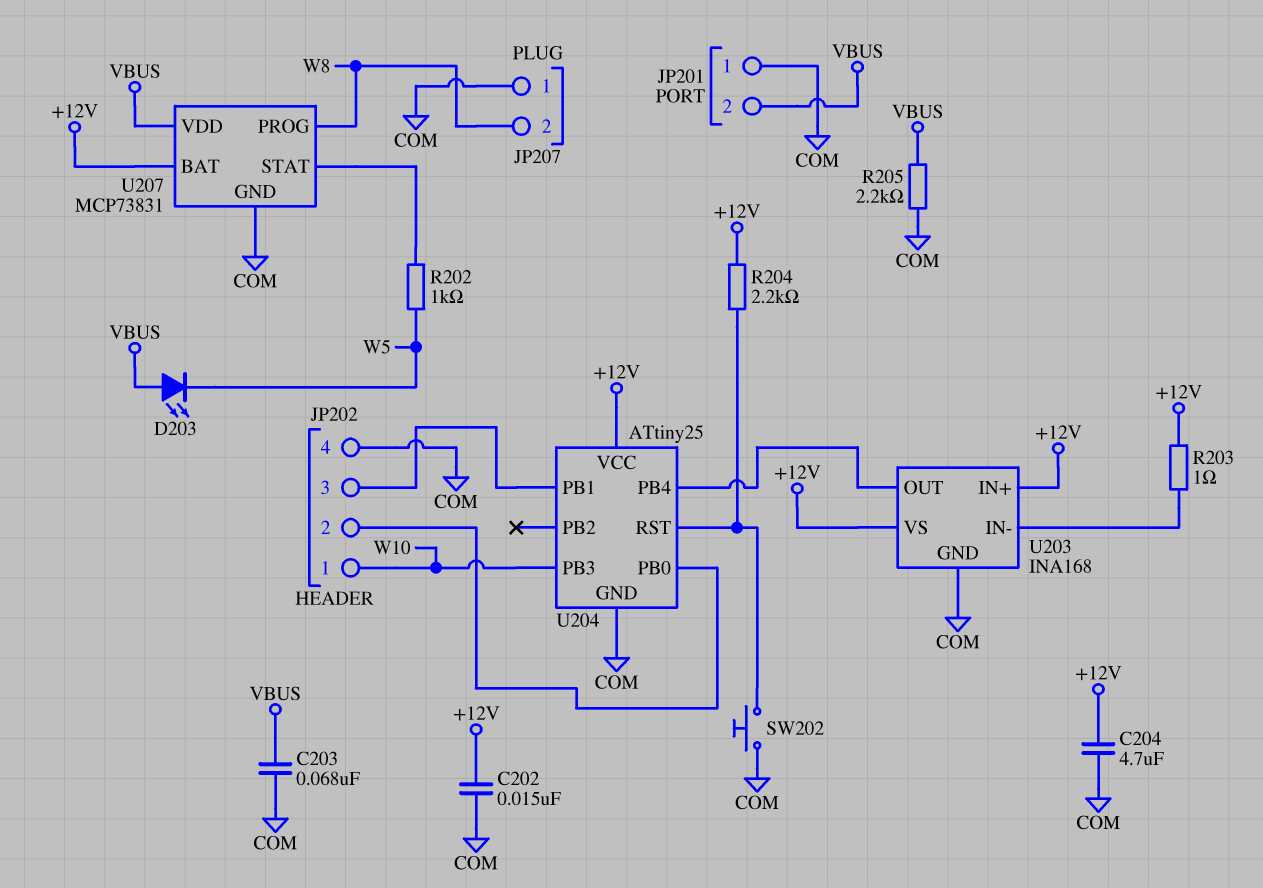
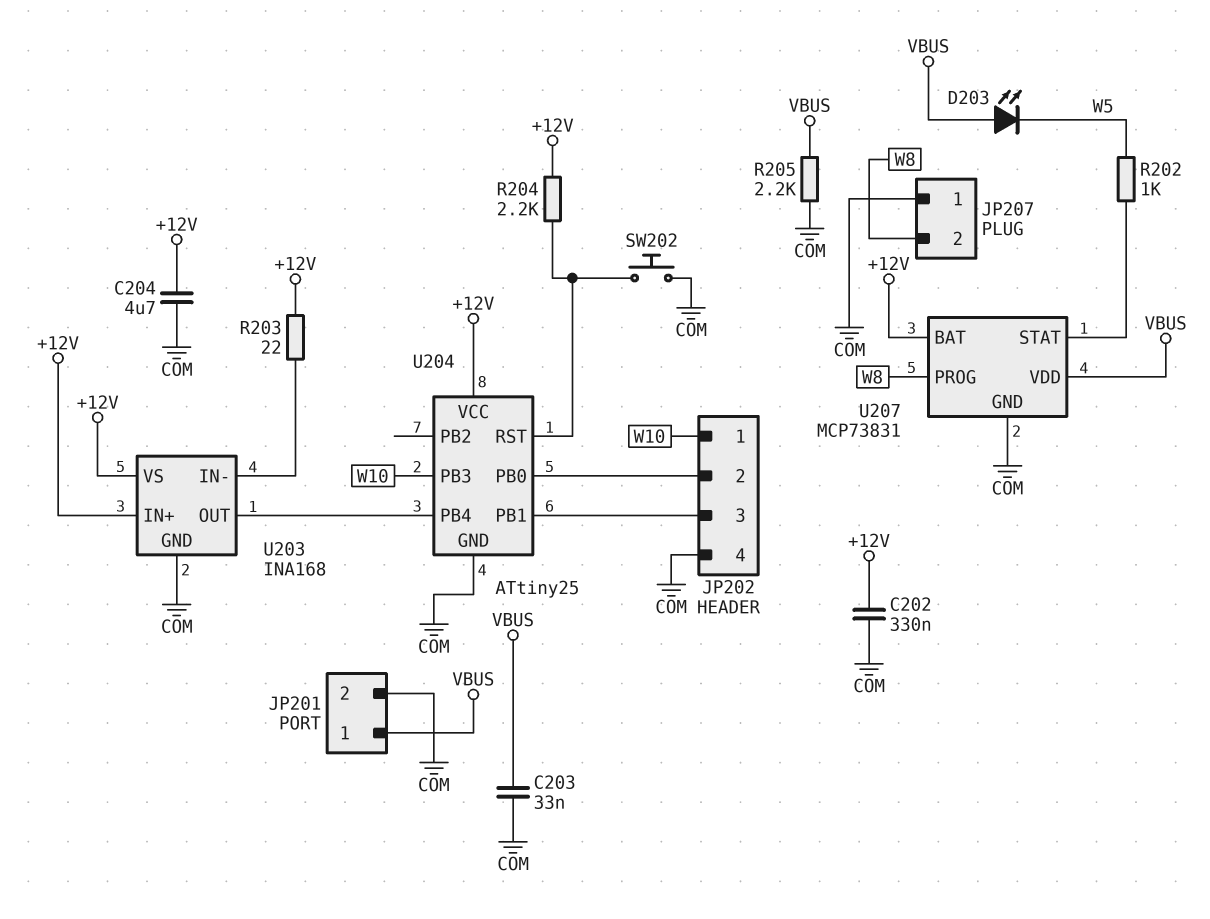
C202: 15nF (+12V, COM) -> 330nF (+12V, COM)
C203: 68nF (COM, VBUS) -> 33nF (COM, VBUS)
JP201 pin 1: COM -> VBUS
JP201 pin 2: VBUS -> COM
R203: 1 (+12V, U203/IN-) -> 22 (+12V, U203/IN-)

